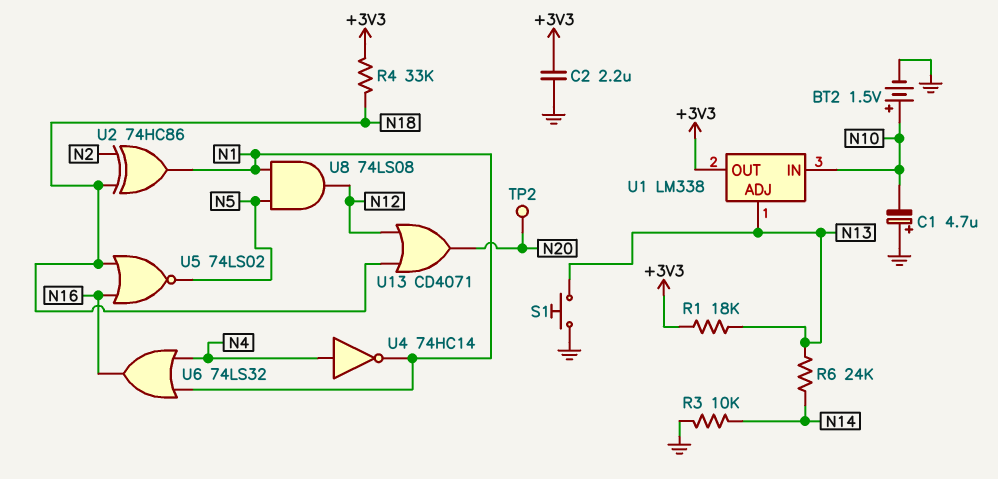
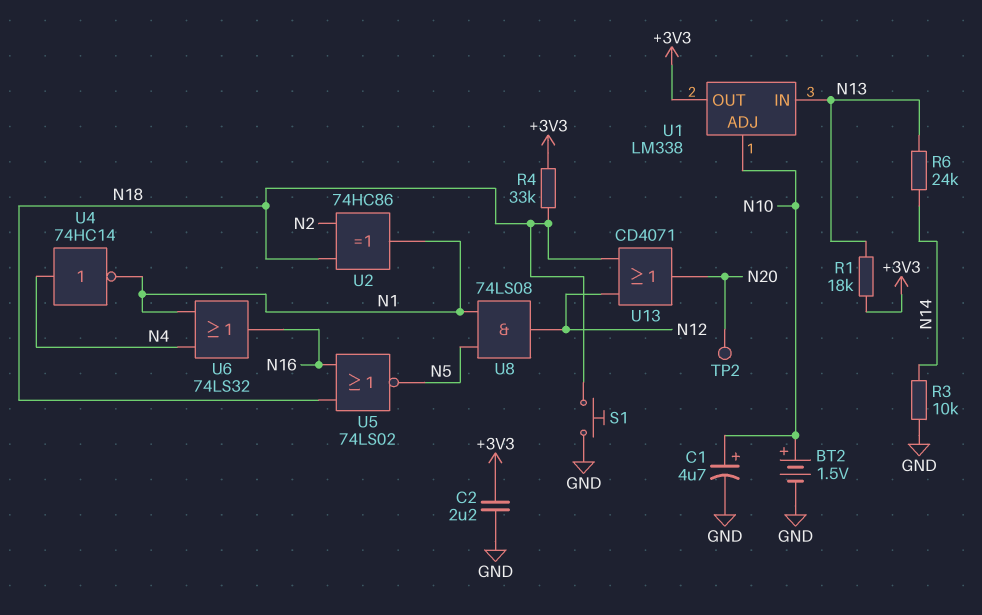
C1: 4.7uF (plus GND, minus N10) -> 4.7uF (plus N10, minus GND)
S1: button (GND, N13) -> button (GND, N18)
U1 pin ADJ: N13 -> N10
U1 pin IN: N10 -> N13

